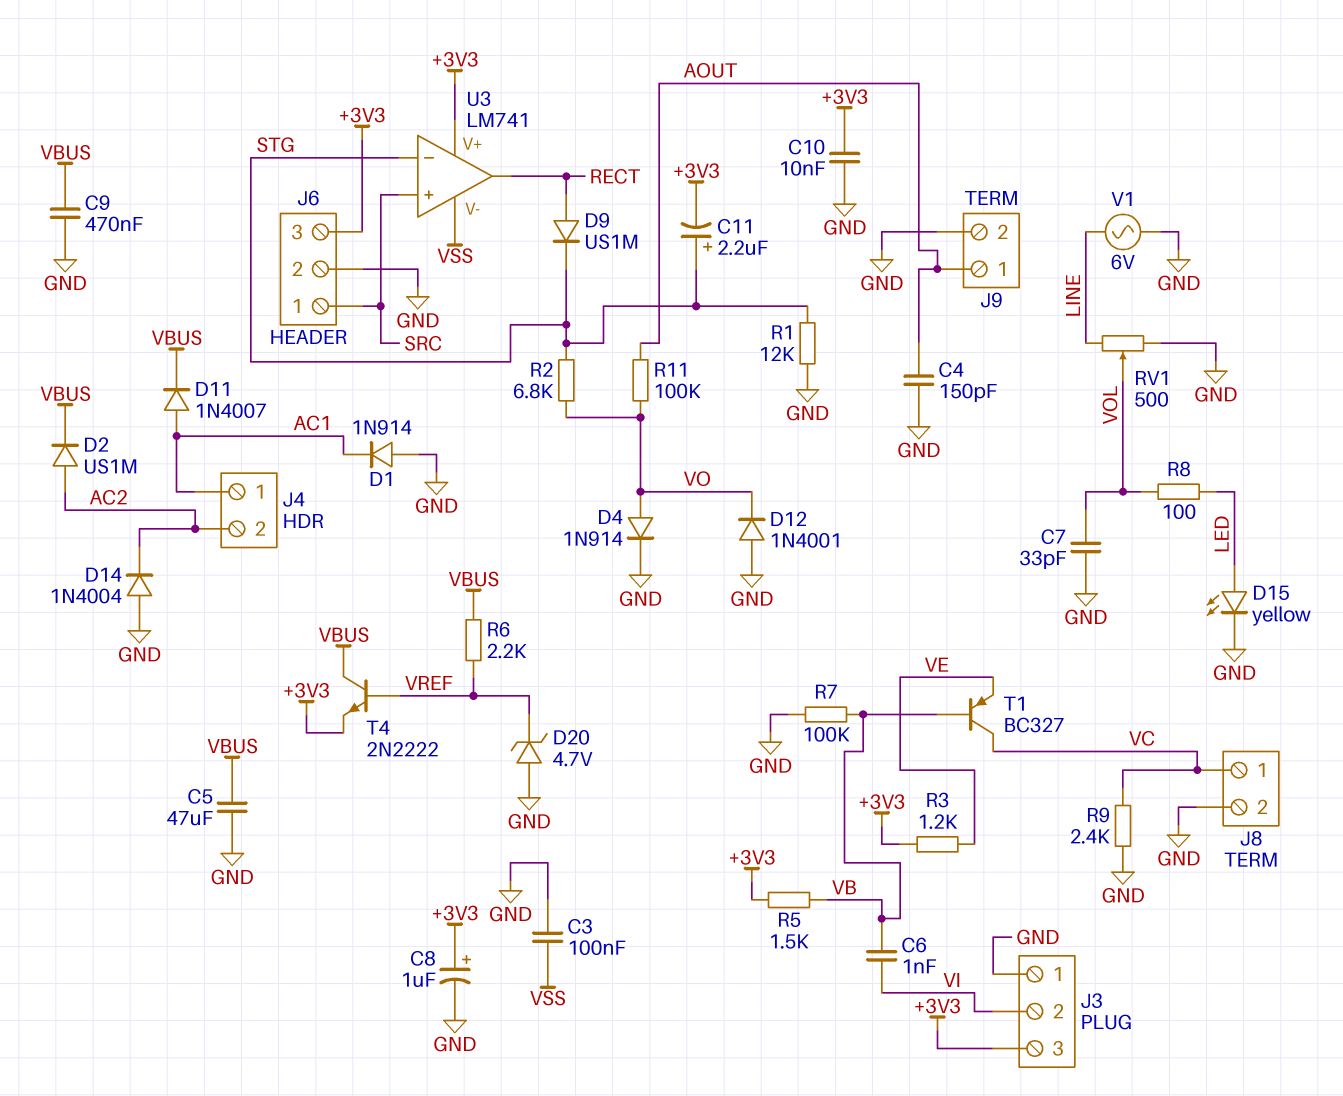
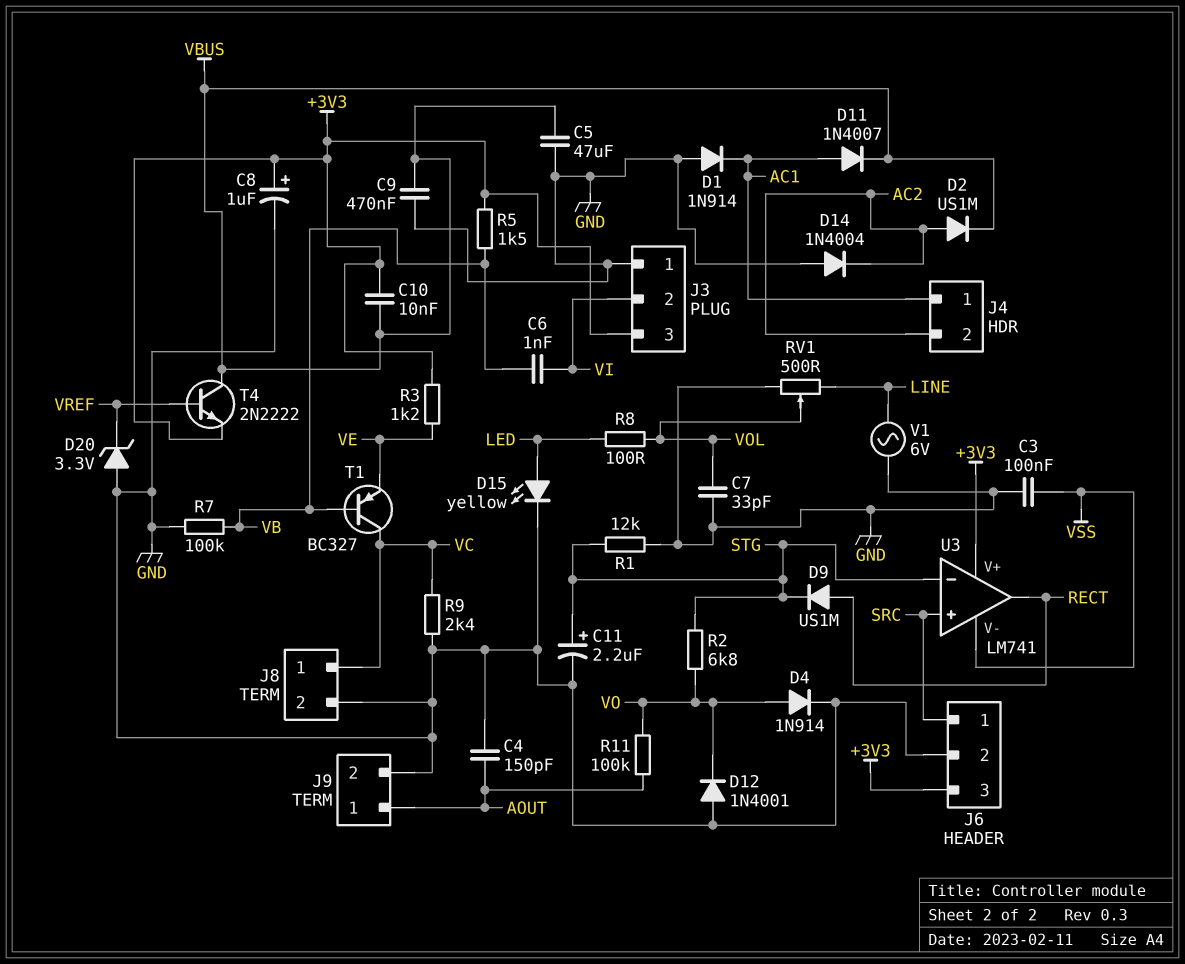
C10: 10nF (+3V3, GND) -> 10nF (+3V3, VBUS)
C11: 2.2uF (plus STG, minus +3V3) -> 2.2uF (plus STG, minus GND)
D20: zener 4.7V (A GND, K VREF) -> zener 3.3V (A GND, K VREF)
R6: 2.2k (VBUS, VREF) -> none

